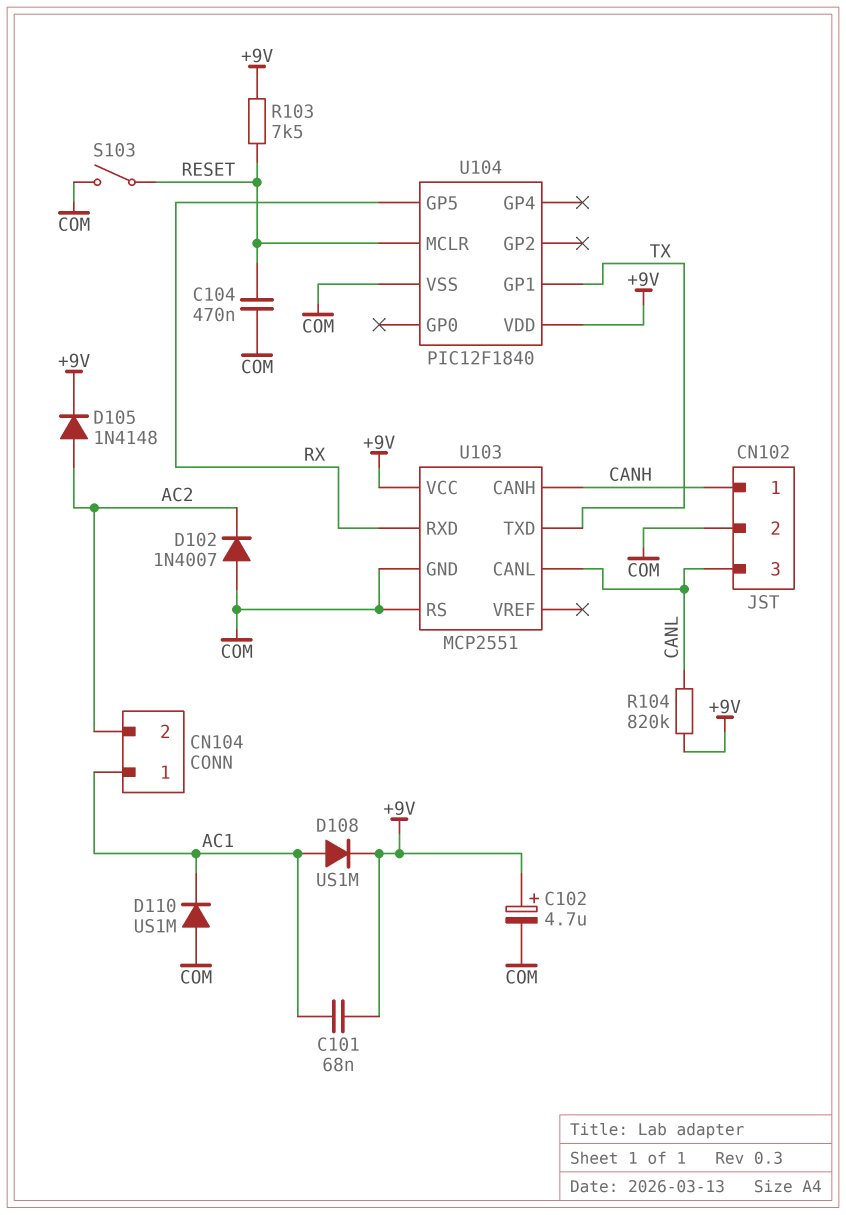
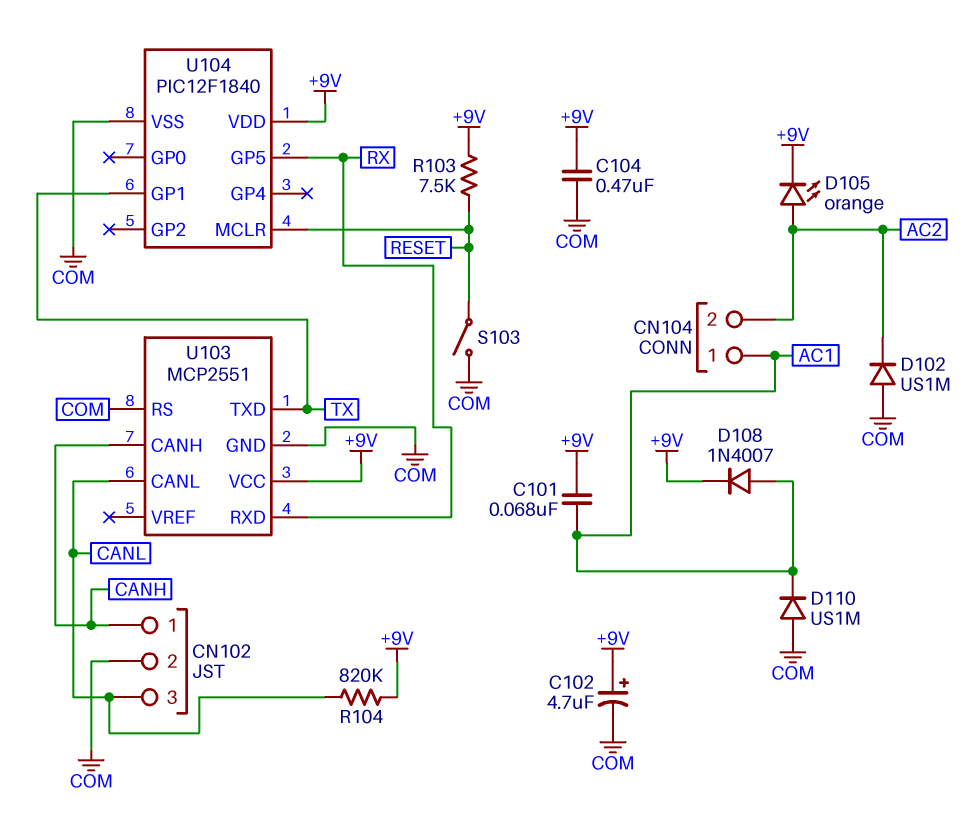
C104: 470nF (COM, RESET) -> 470nF (+9V, COM)
D102: diode 1N4007 (A COM, K AC2) -> diode US1M (A COM, K AC2)
D105: diode 1N4148 (A AC2, K +9V) -> LED orange (A AC2, K +9V)
D108: diode US1M (A AC1, K +9V) -> diode 1N4007 (A AC1, K +9V)

